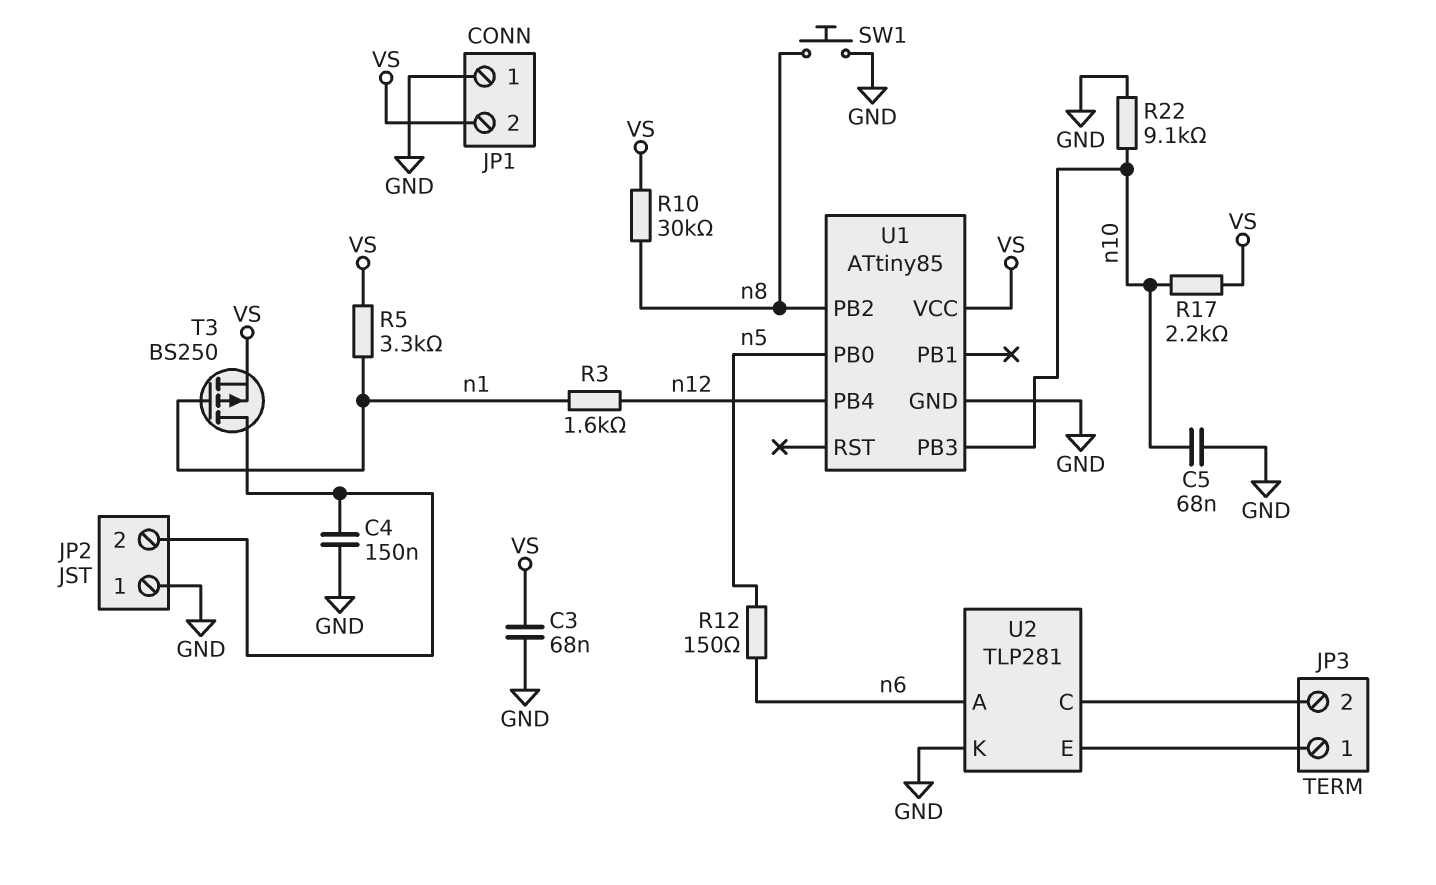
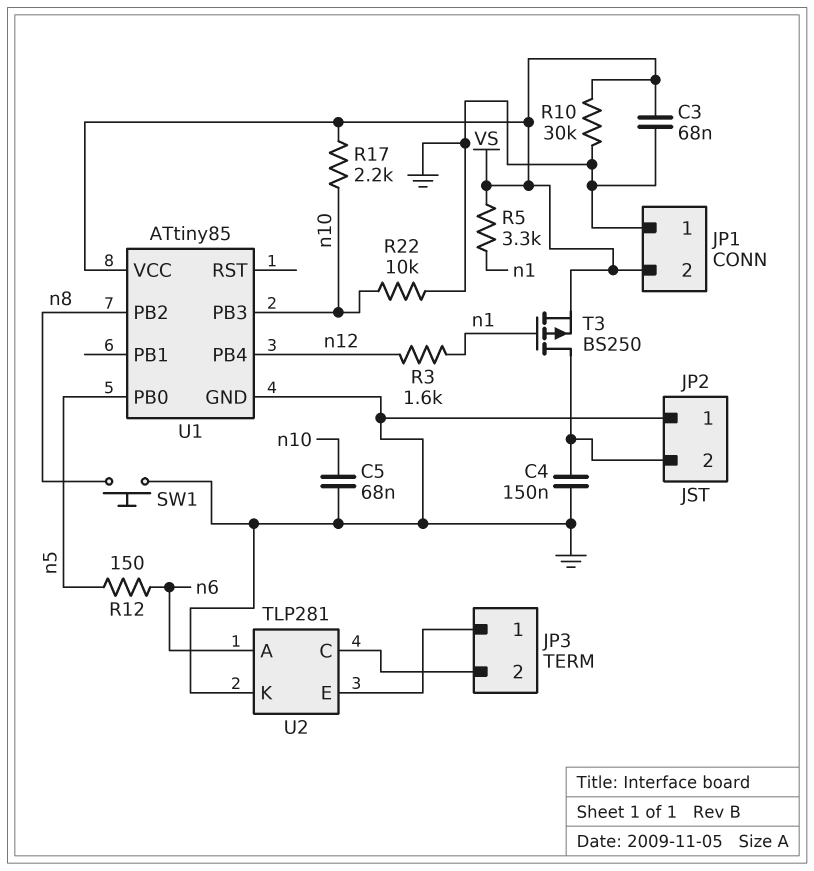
R10: 30k (VS, n8) -> 30k (GND, VS)
R22: 9.1k (GND, n10) -> 10k (GND, n10)

